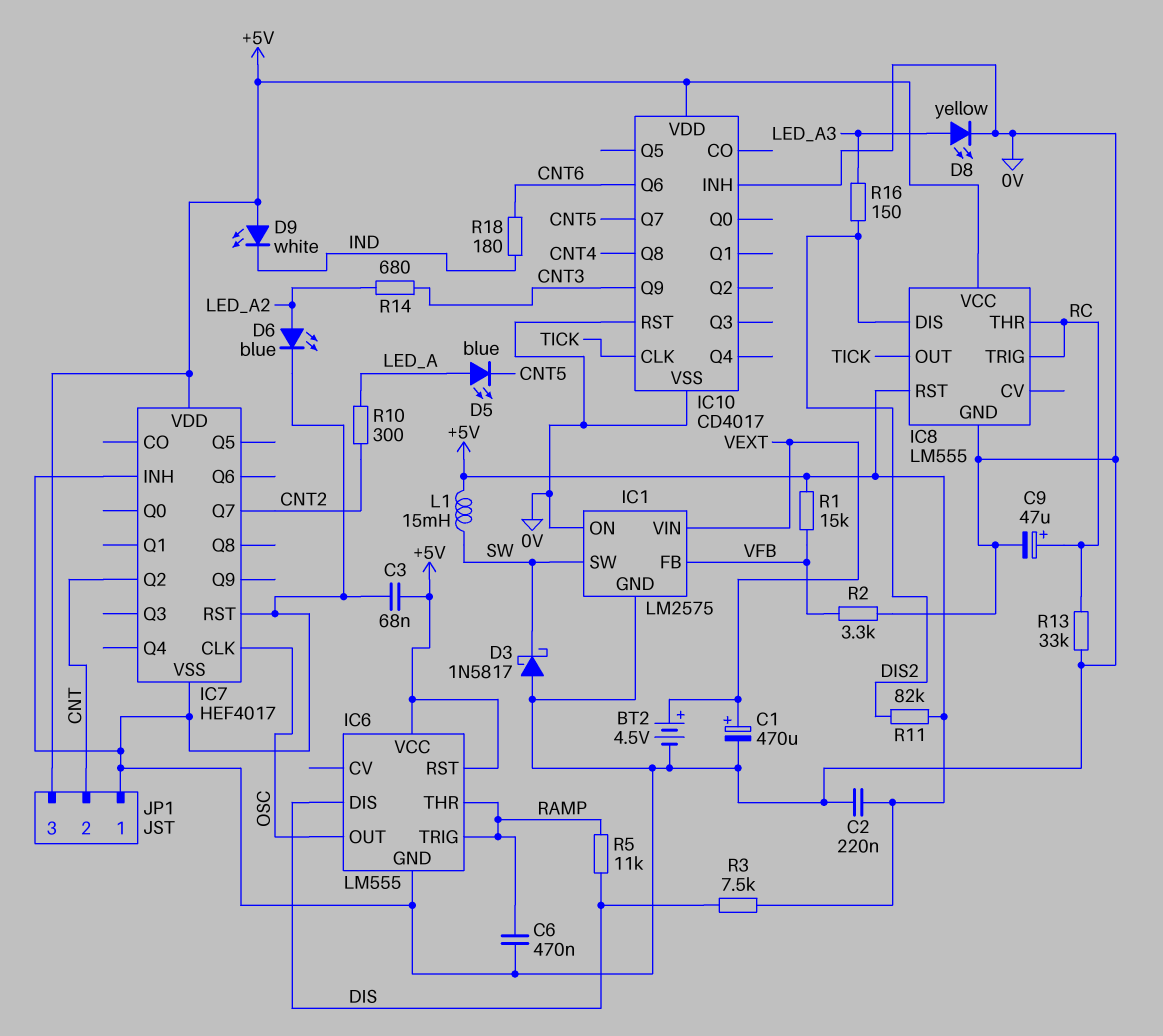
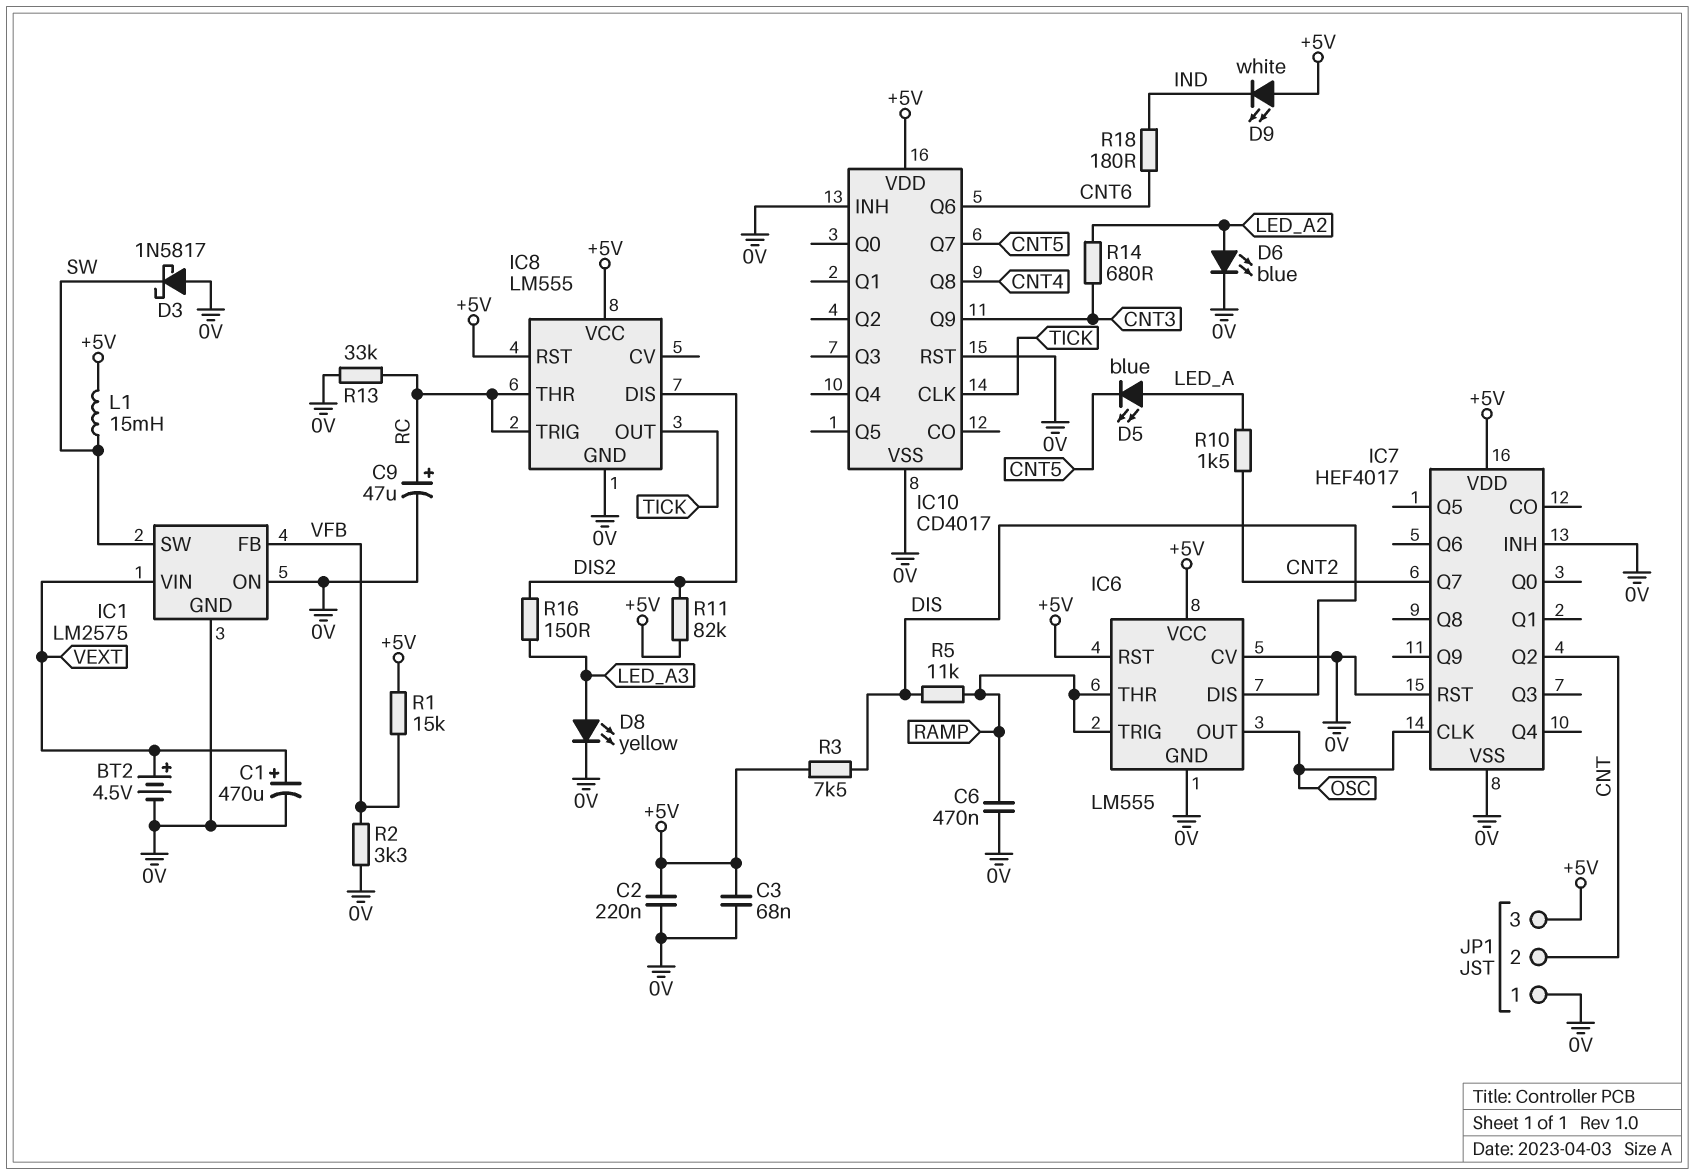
IC6 pin CV: none -> 0V
R10: 300 (CNT2, LED_A) -> 1.5k (CNT2, LED_A)

